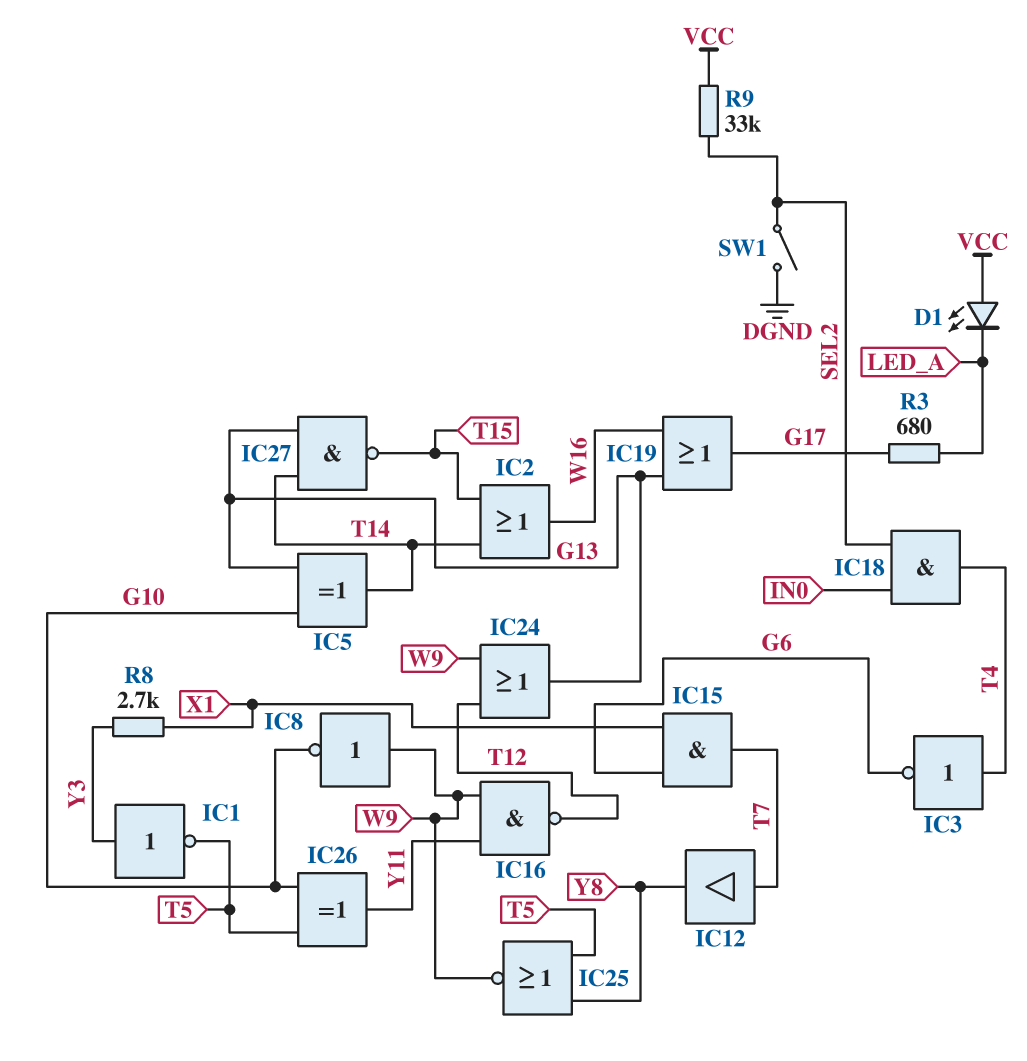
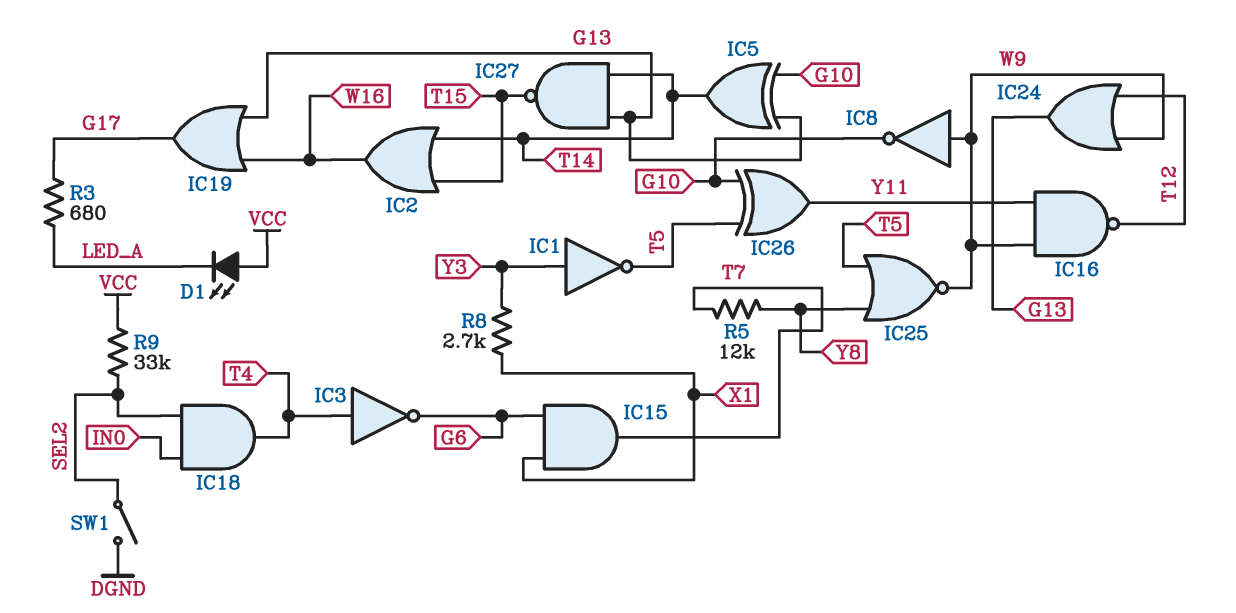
IC12: buffer (in T7, out Y8) -> none
R5: none -> 12k (T7, Y8)

